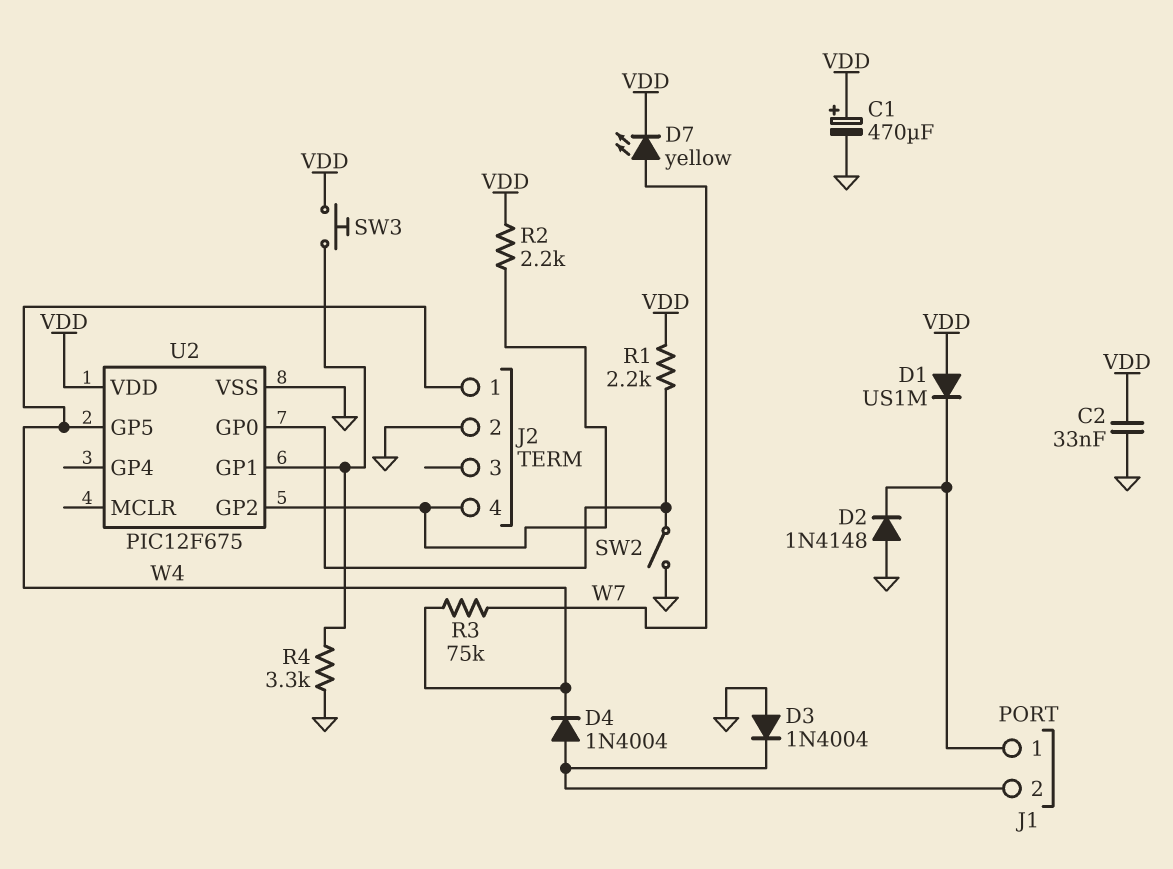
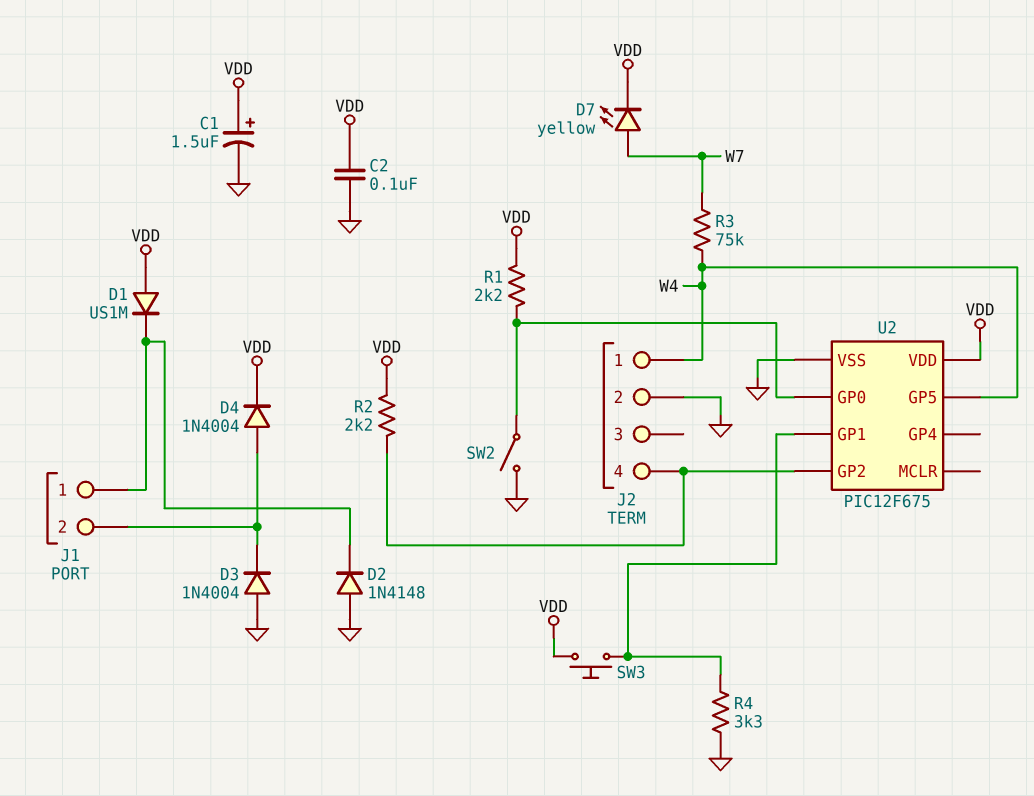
C1: 470uF (plus VDD, minus GND) -> 1.5uF (plus VDD, minus GND)
C2: 33nF (GND, VDD) -> 100nF (GND, VDD)
D4: diode 1N4004 (A J1/2, K W4) -> diode 1N4004 (A J1/2, K VDD)

